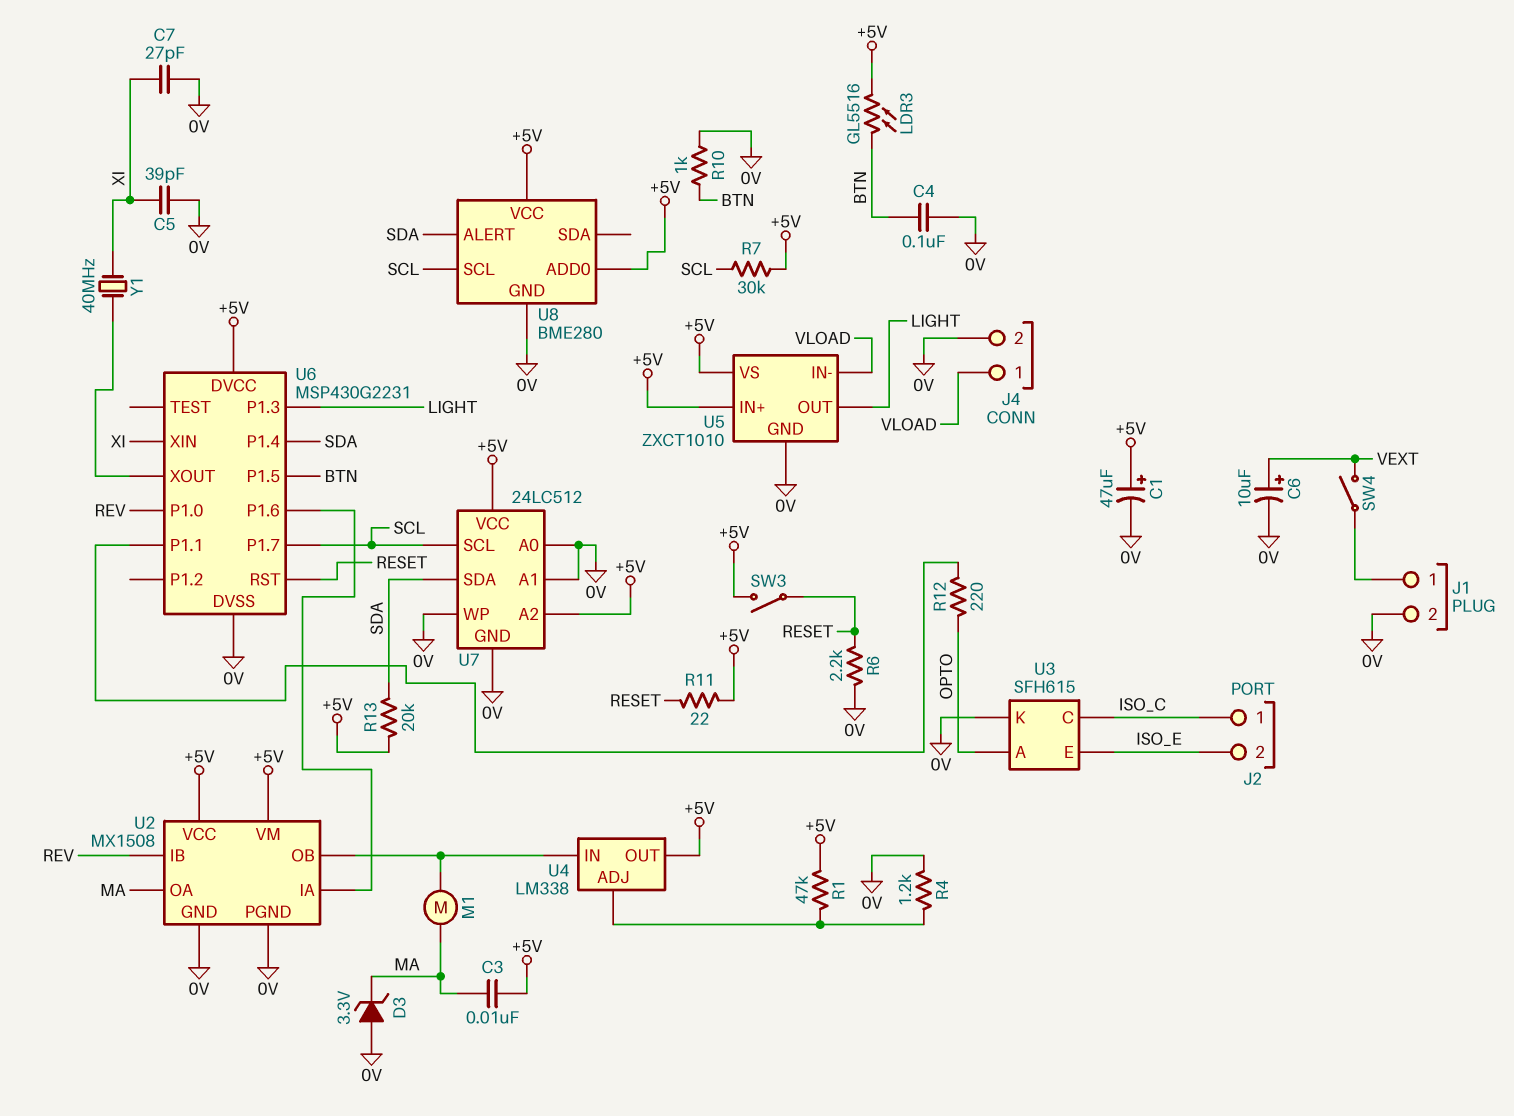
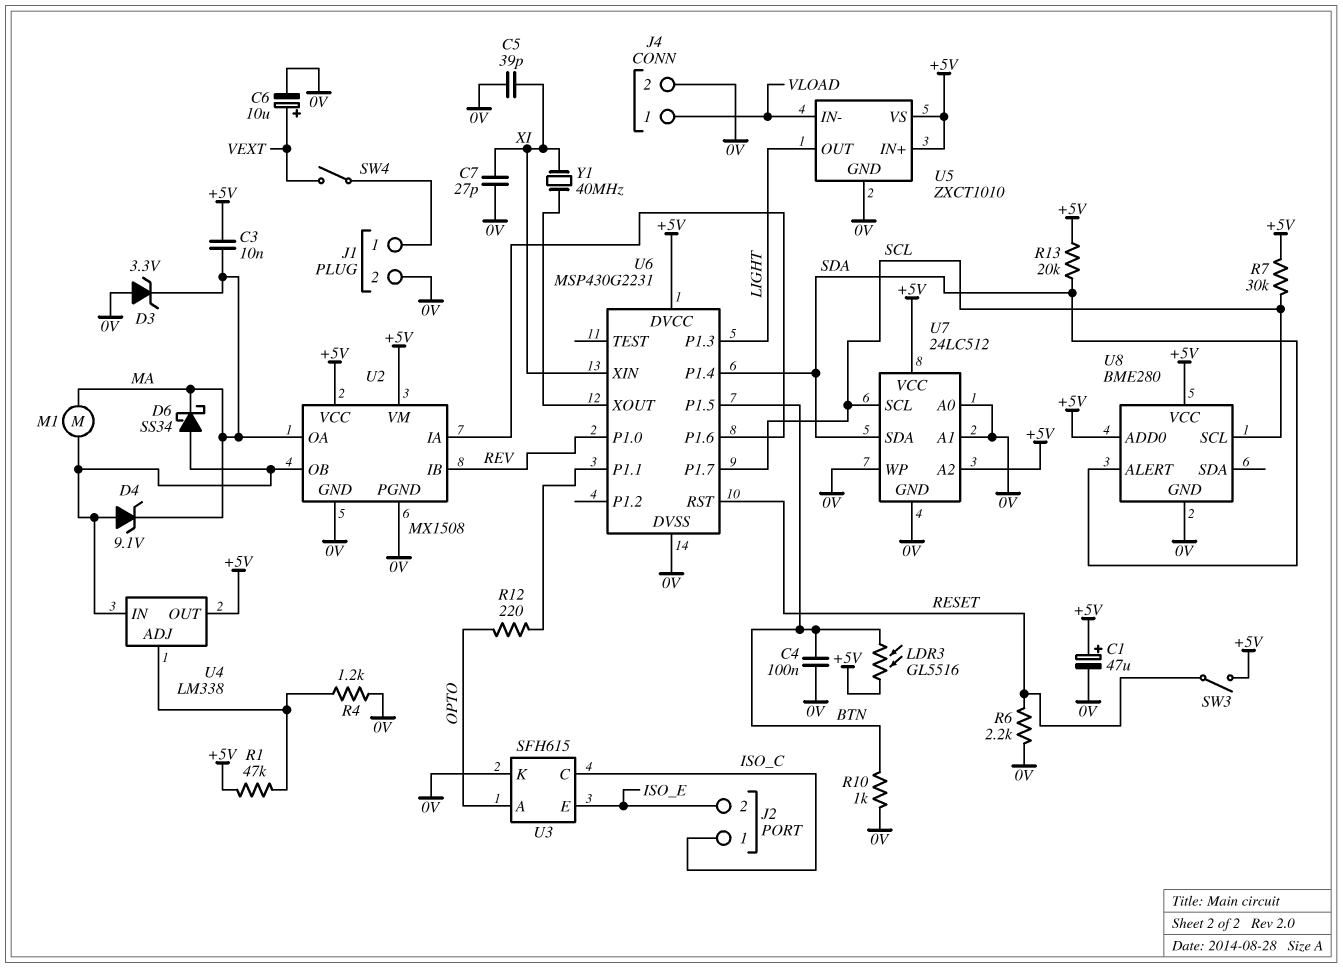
D4: none -> zener 9.1V (A U2/OB, K MA)
D6: none -> schottky SS34 (A U2/OB, K MA)
R11: 22 (+5V, RESET) -> none

